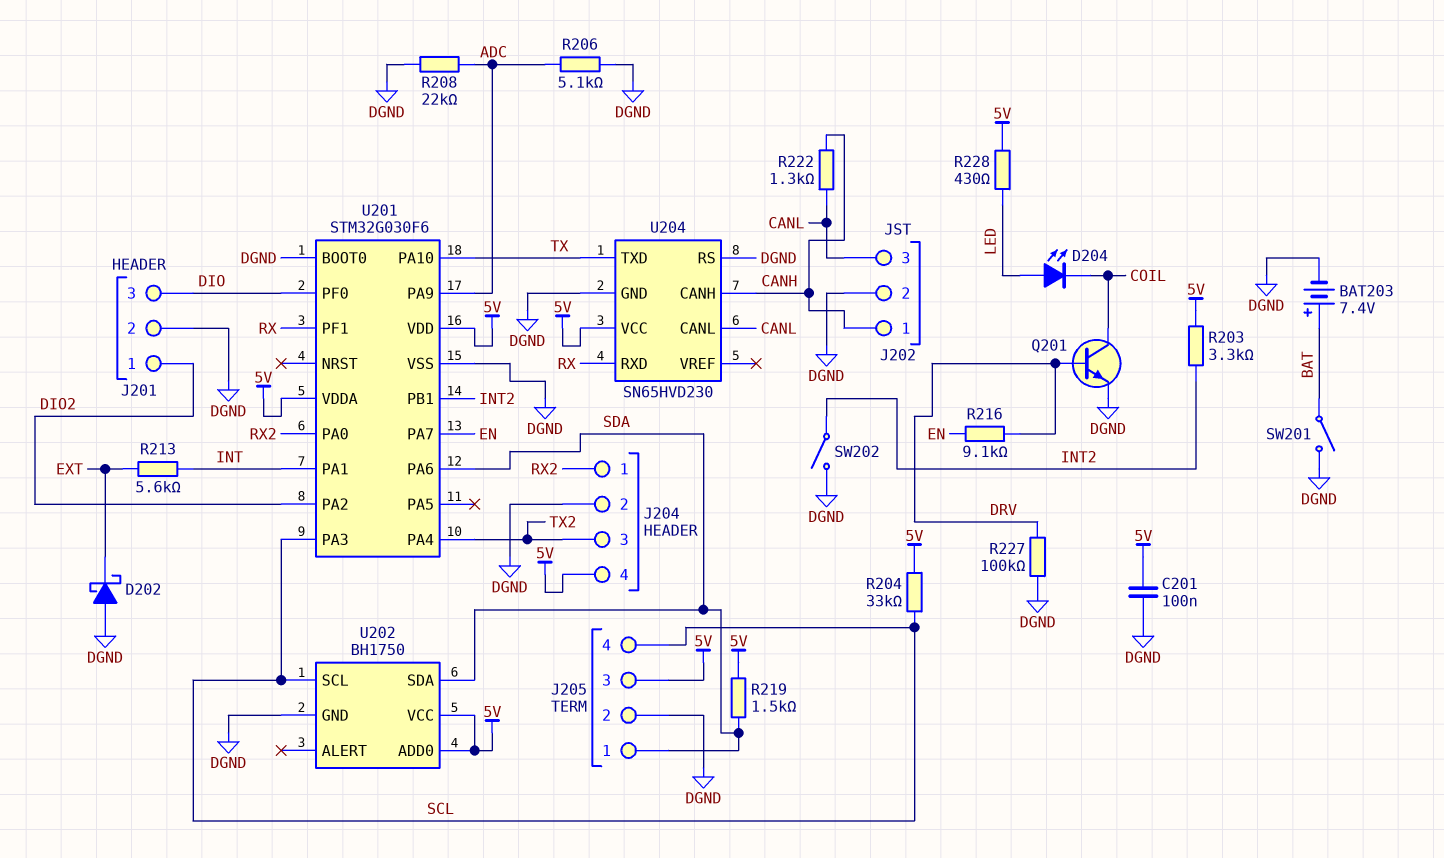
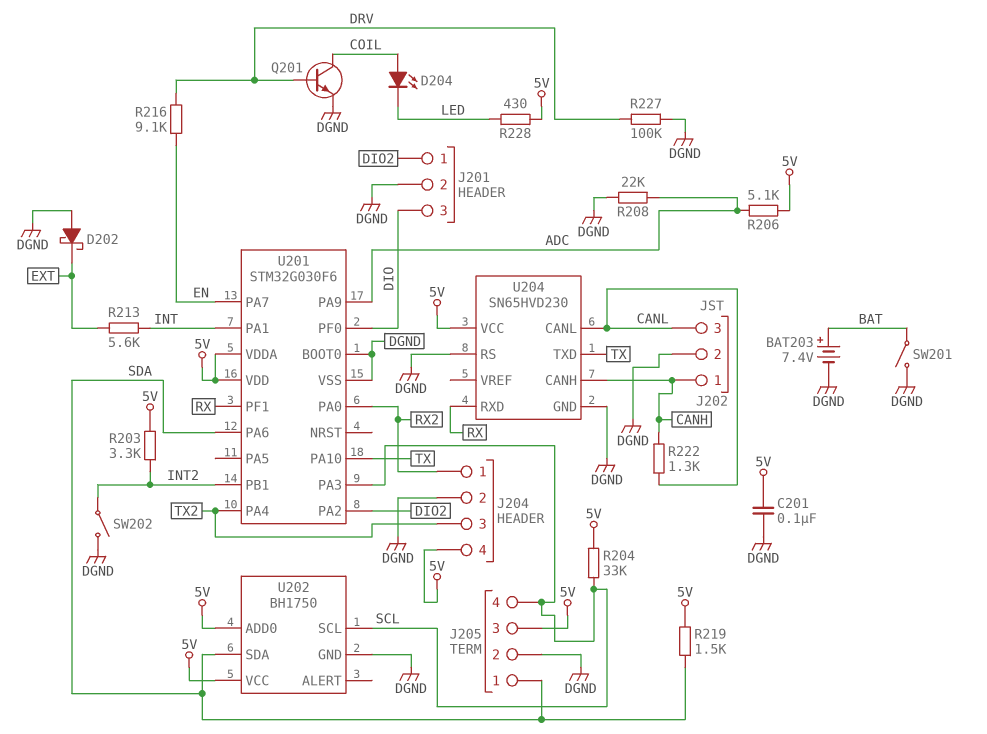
D204: LED (A LED, K COIL) -> LED (A COIL, K LED)
R206: 5.1k (ADC, DGND) -> 5.1k (5V, ADC)

